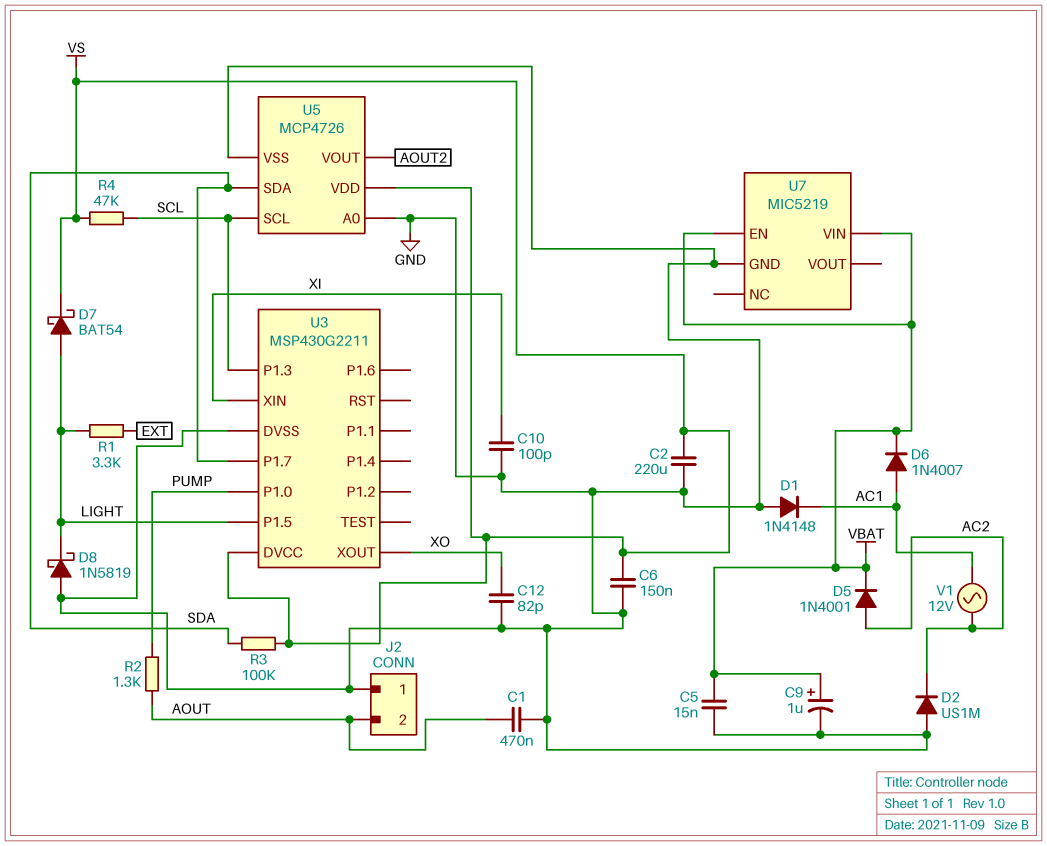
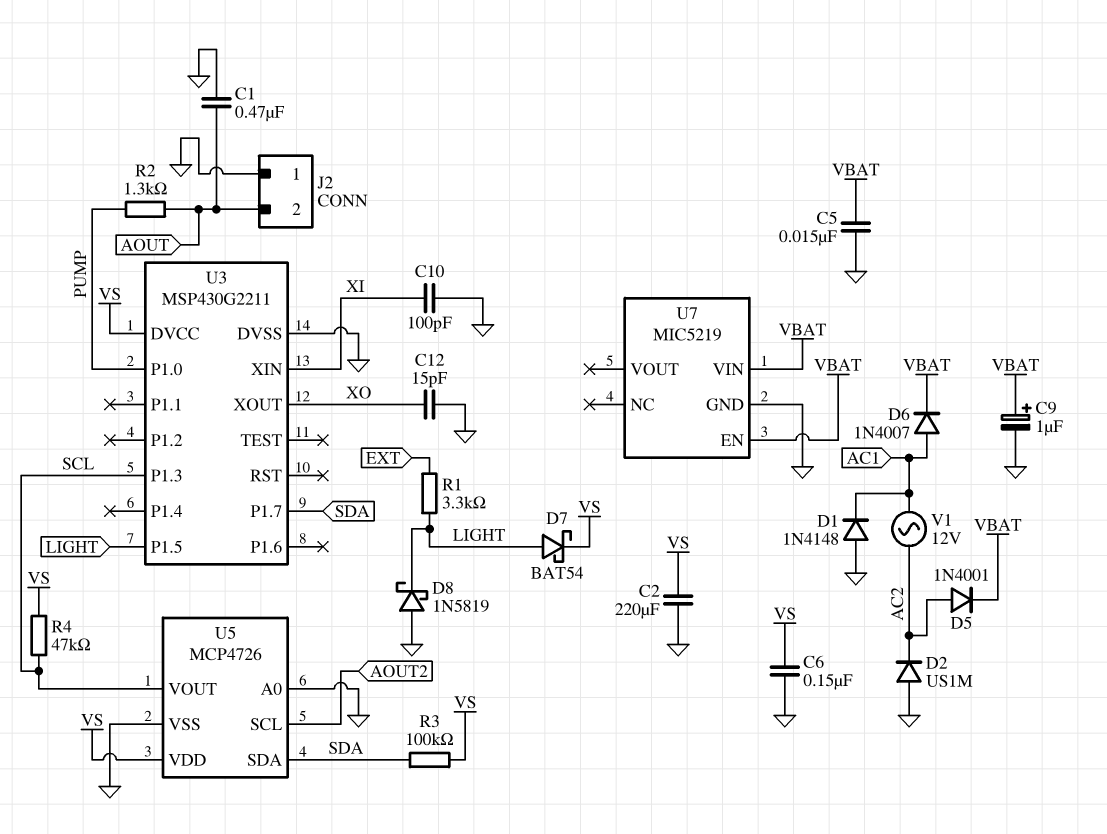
C12: 82pF (GND, XO) -> 15pF (GND, XO)
U5 pin SCL: SCL -> AOUT2
U5 pin VOUT: AOUT2 -> SCL

